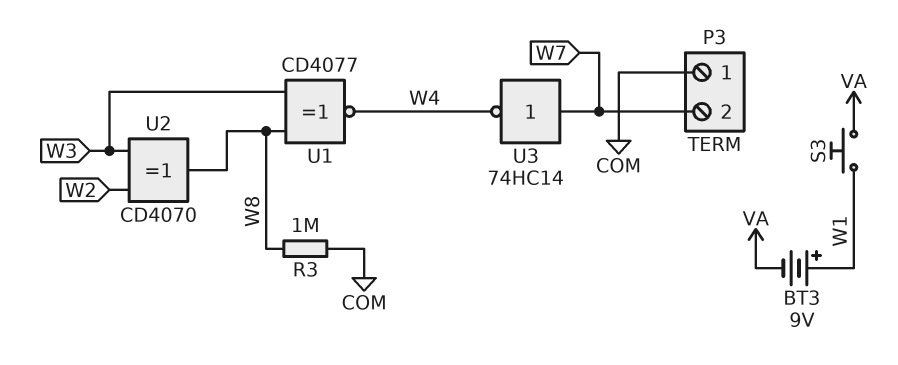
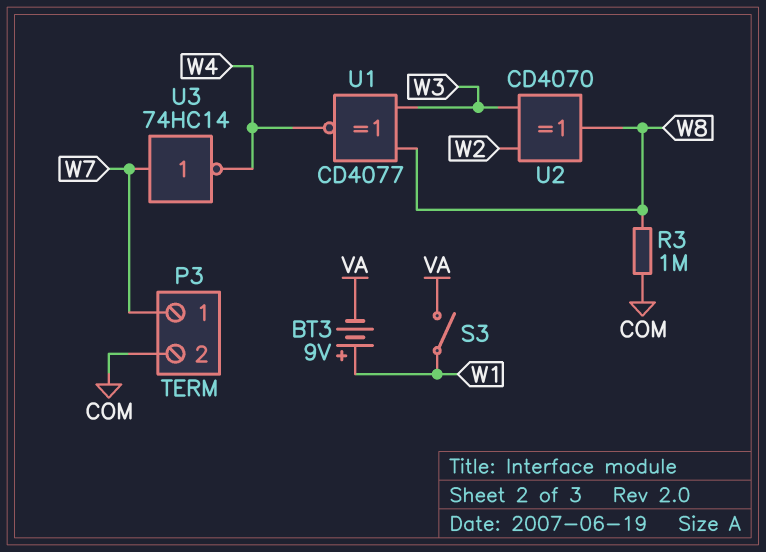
P3 pin 1: COM -> W7
P3 pin 2: W7 -> COM
S3: button (VA, W1) -> switch (VA, W1)

